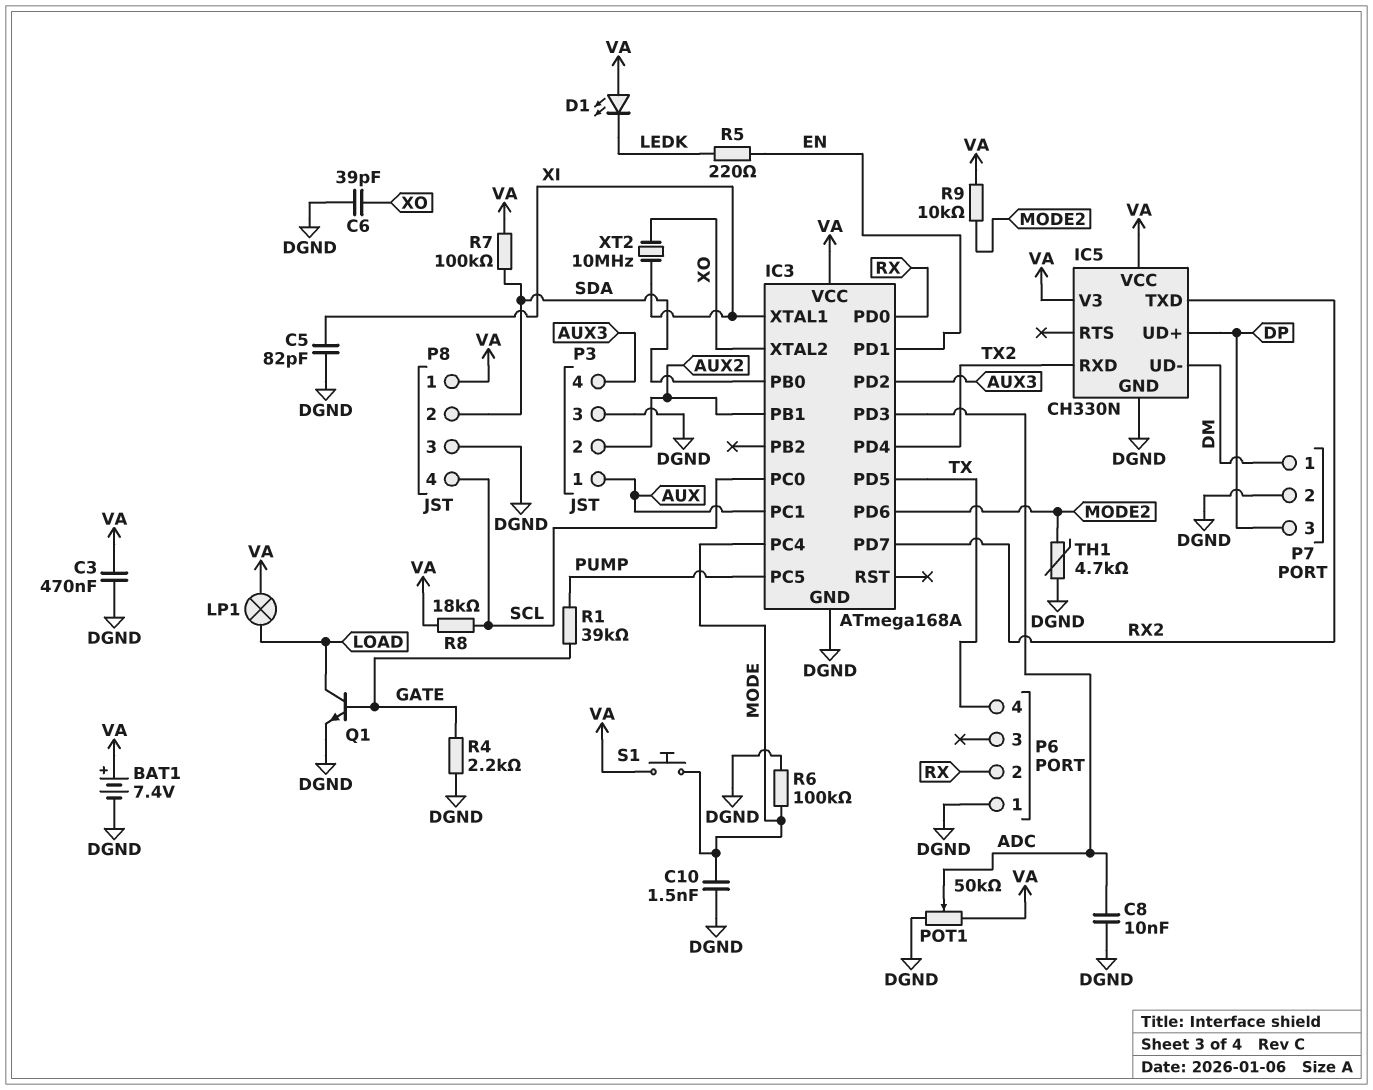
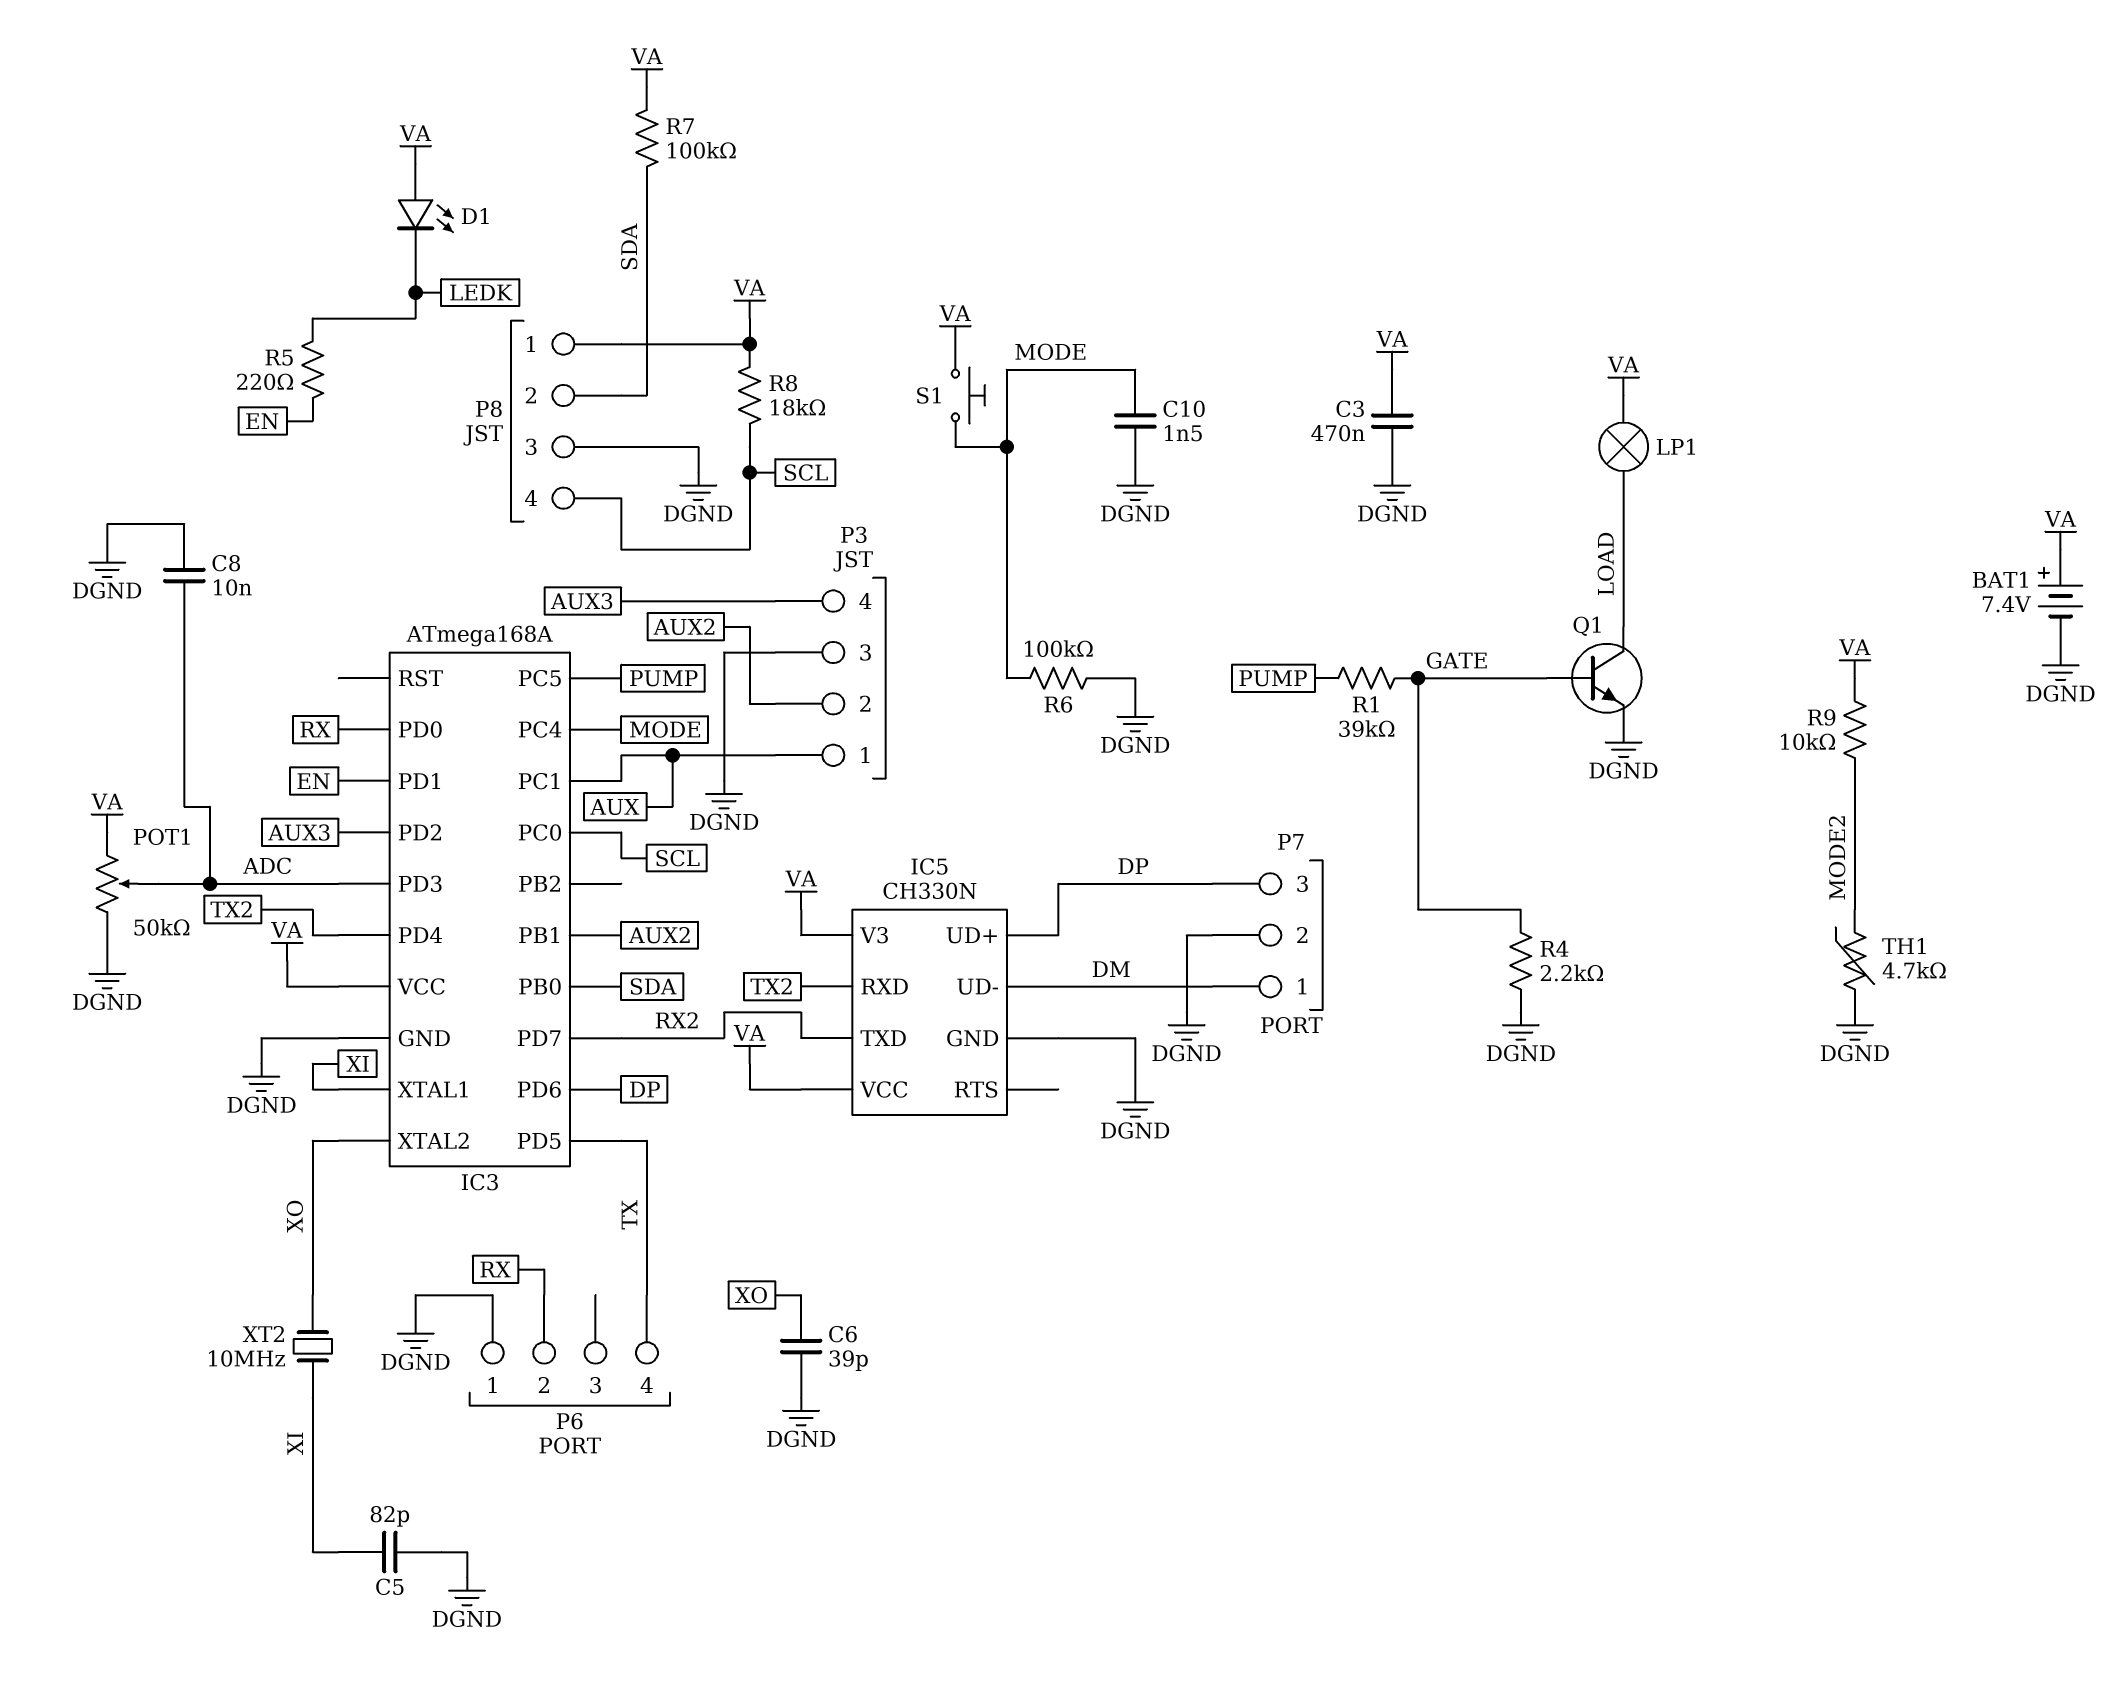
IC3 pin PD6: MODE2 -> DP

